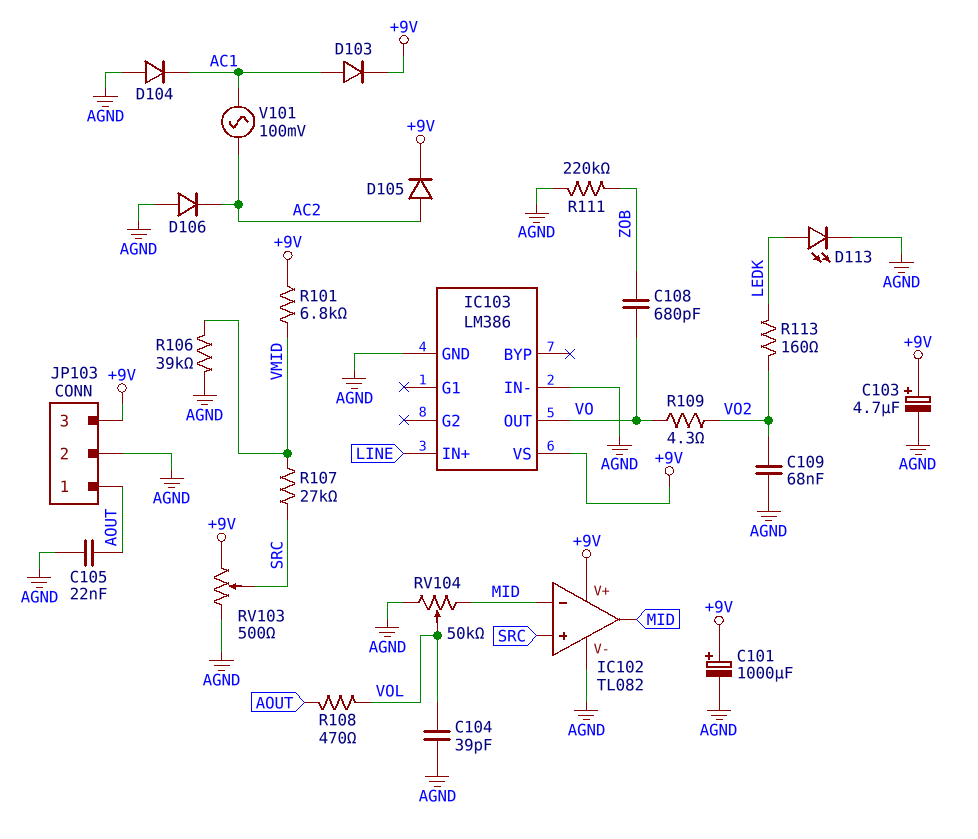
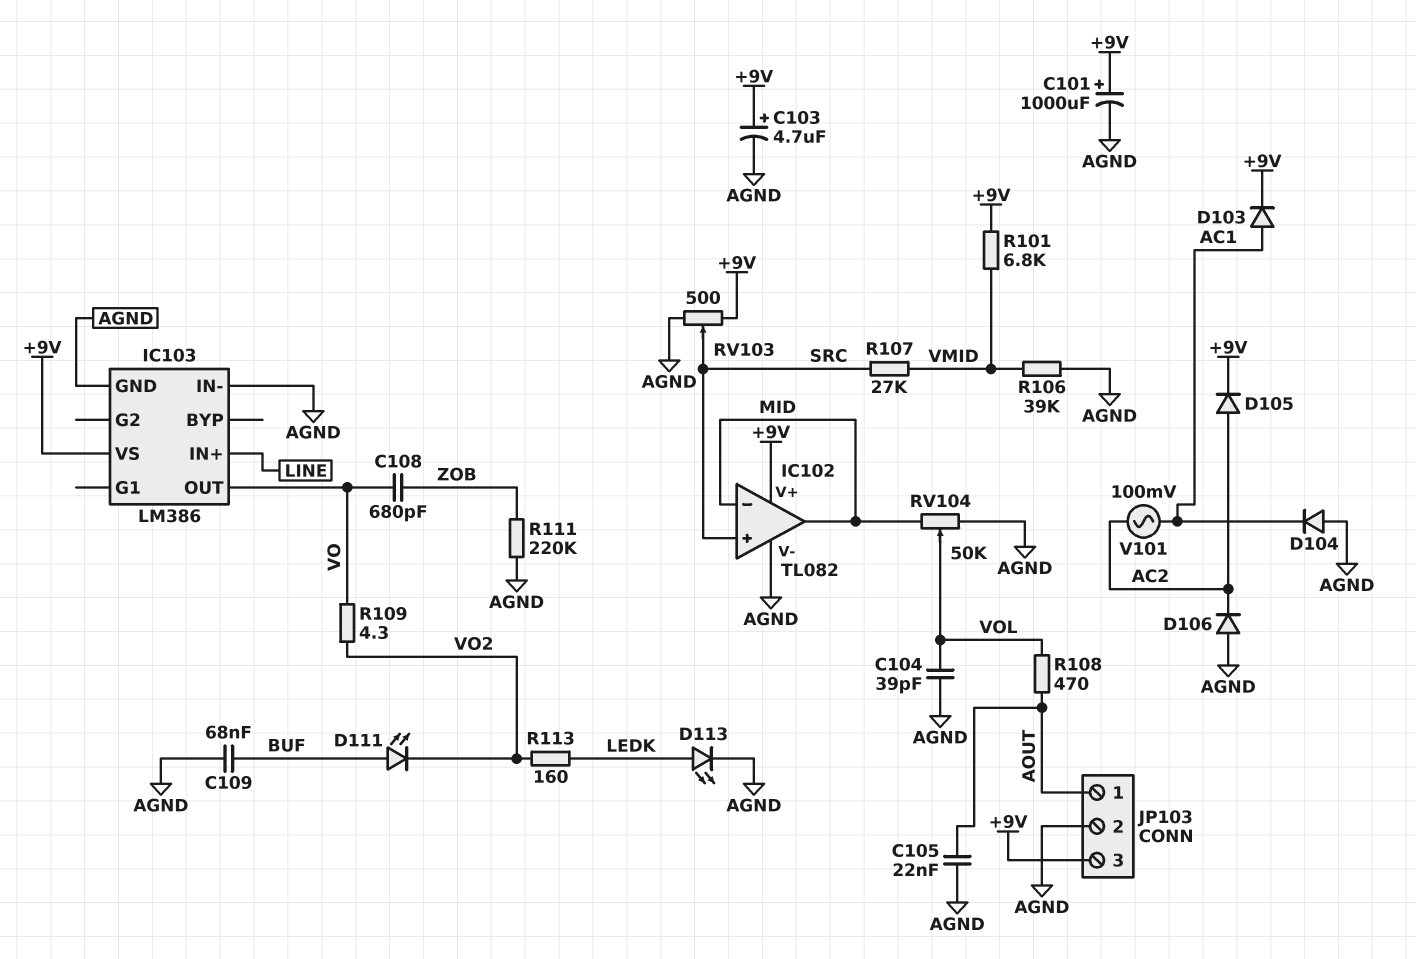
C109: 68nF (AGND, VO2) -> 68nF (AGND, BUF)
D111: none -> LED (A BUF, K VO2)

